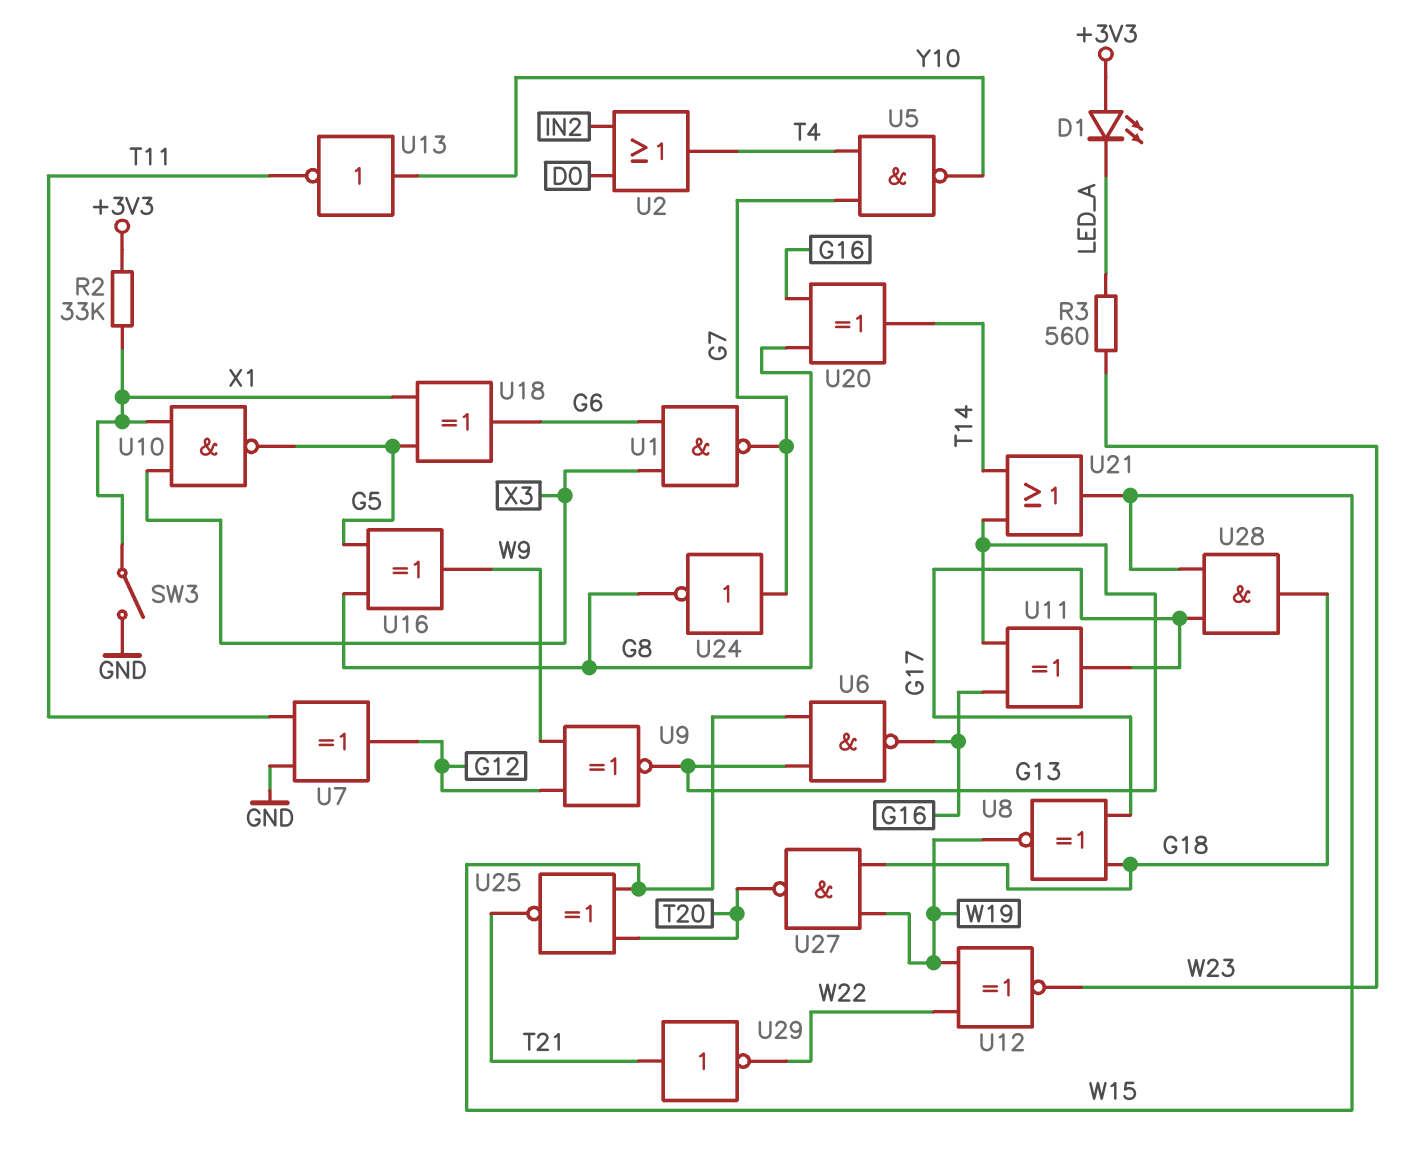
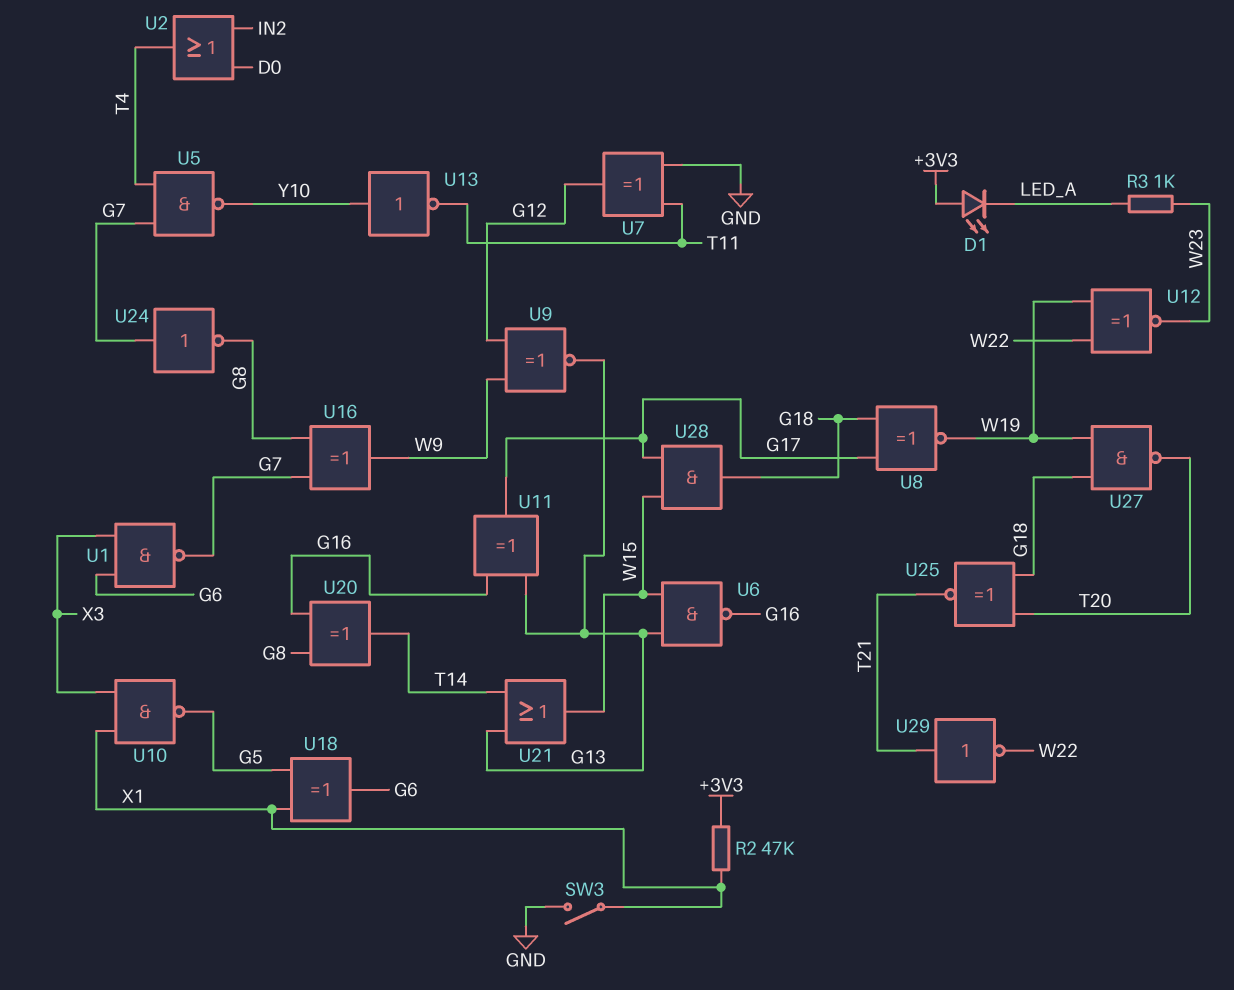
R2: 33k (+3V3, X1) -> 47k (+3V3, X1)
R3: 560 (LED_A, W23) -> 1k (LED_A, W23)
U16: XOR (in G5, in G8, out W9) -> XOR (in G7, in G8, out W9)
U25: XNOR (in T20, in W15, out T21) -> XNOR (in G18, in T20, out T21)

